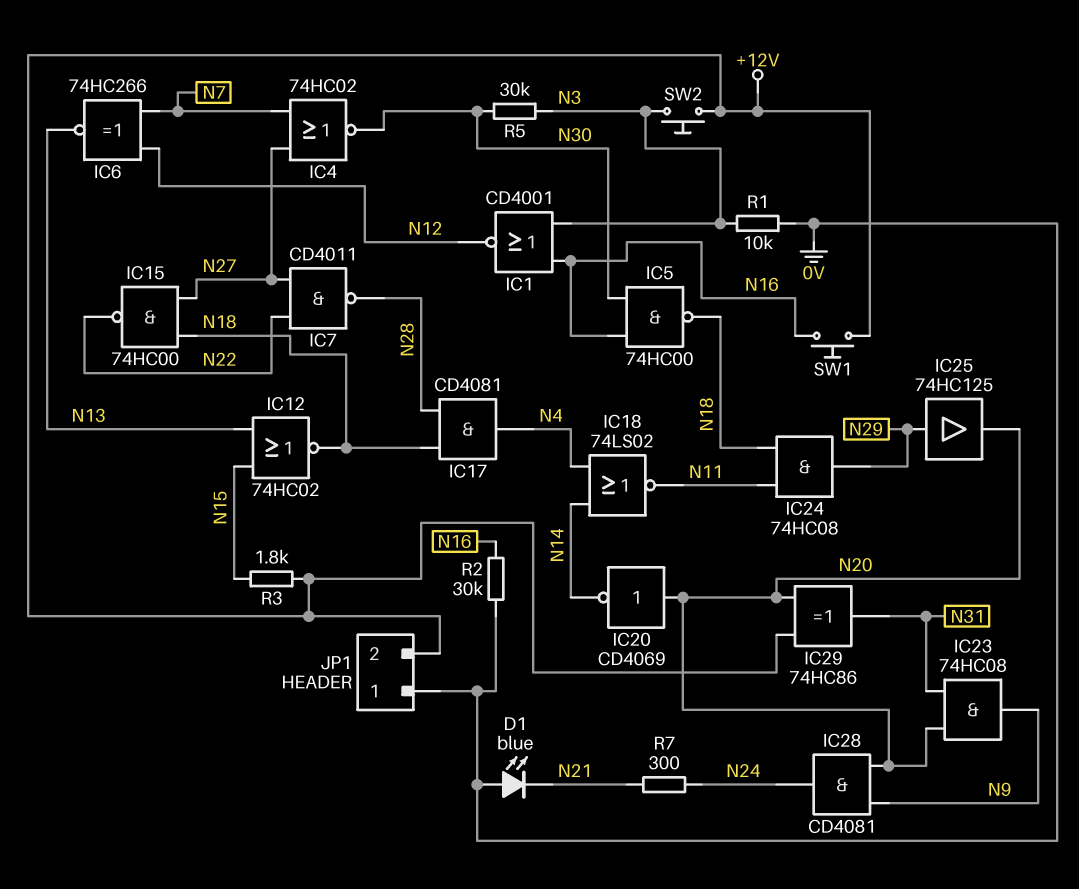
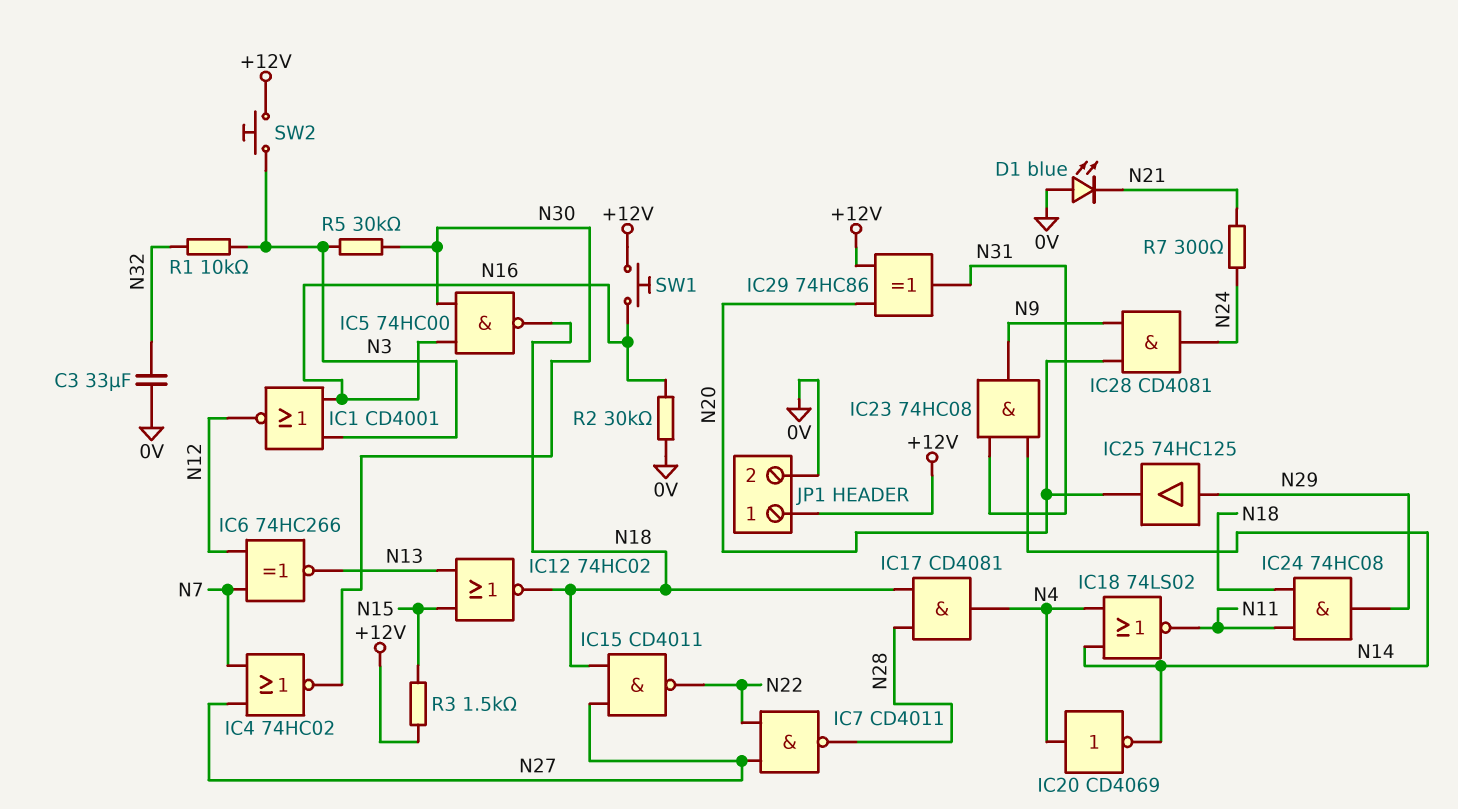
C3: none -> 33uF (0V, N32)
IC15: NAND 74HC00 (in N18, in N27, out N22) -> NAND CD4011 (in N18, in N27, out N22)
IC20: NOT CD4069 (in N20, out N14) -> NOT CD4069 (in N4, out N14)
IC23: AND 74HC08 (in N20, in N31, out N9) -> AND 74HC08 (in N14, in N31, out N9)
JP1 pin 1: 0V -> +12V
JP1 pin 2: +12V -> 0V
R1: 10k (0V, N3) -> 10k (N3, N32)
R3: 1.8k (+12V, N15) -> 1.5k (+12V, N15)

